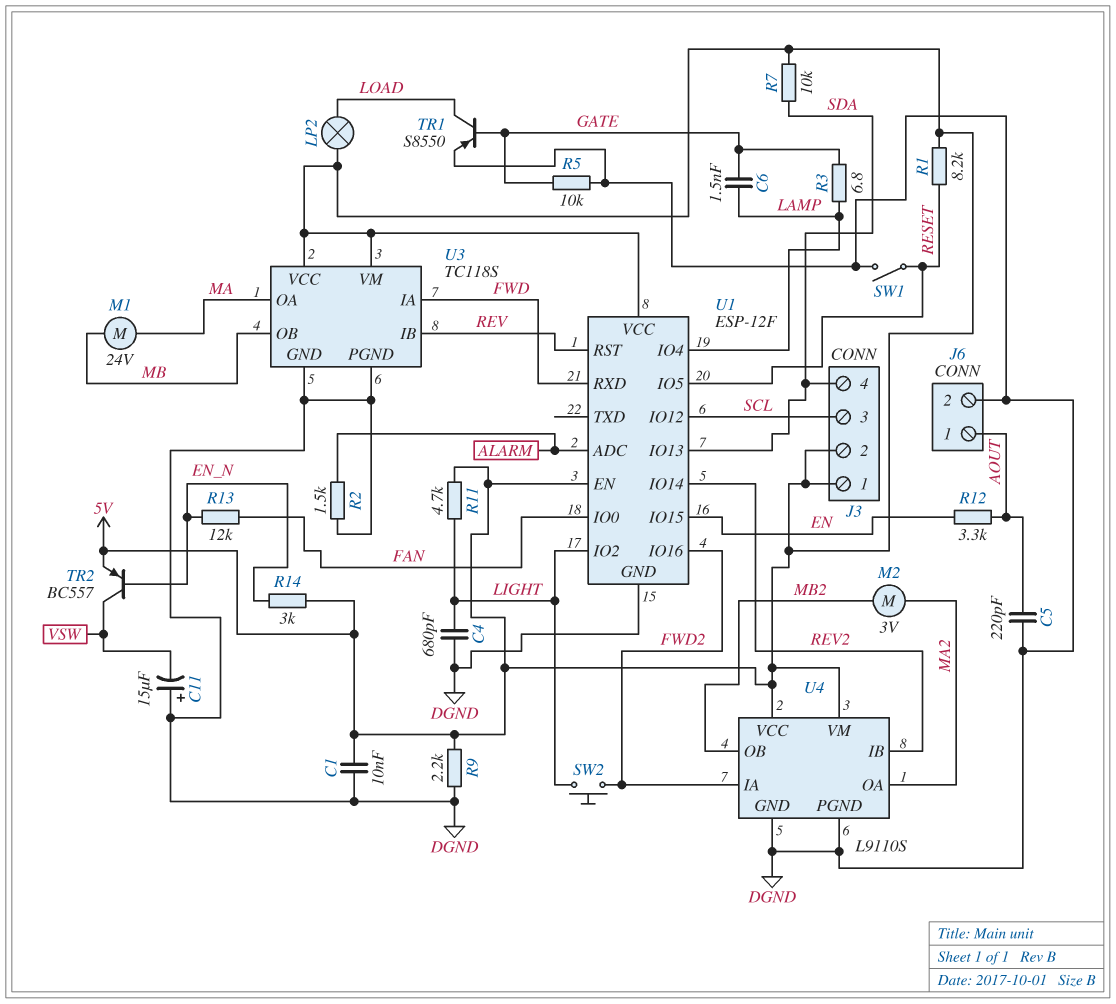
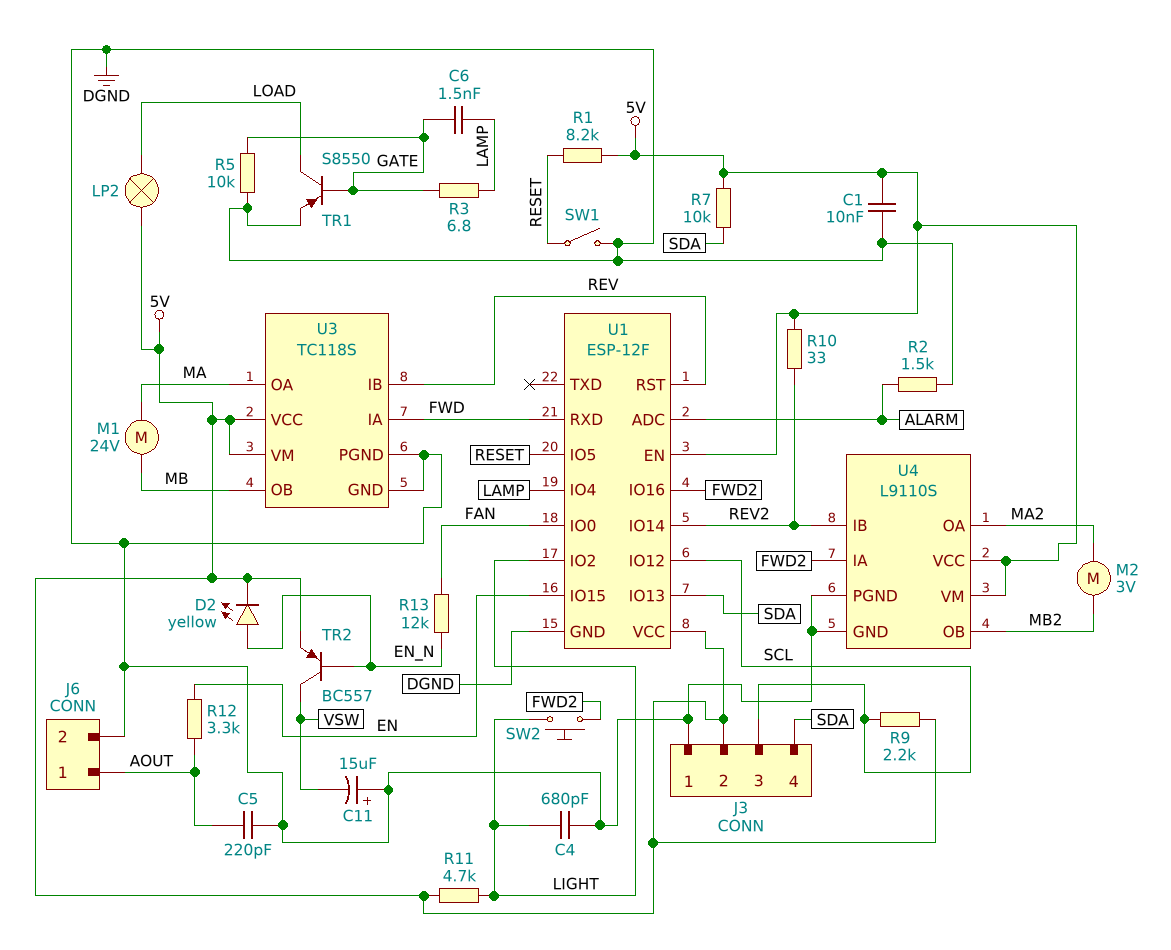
D2: none -> LED yellow (A EN_N, K 5V)
J3 pin 1: 5V -> DGND
R9: 2.2k (5V, DGND) -> 2.2k (5V, SCL)
R10: none -> 33 (5V, REV2)
R14: 3k (5V, EN_N) -> none

